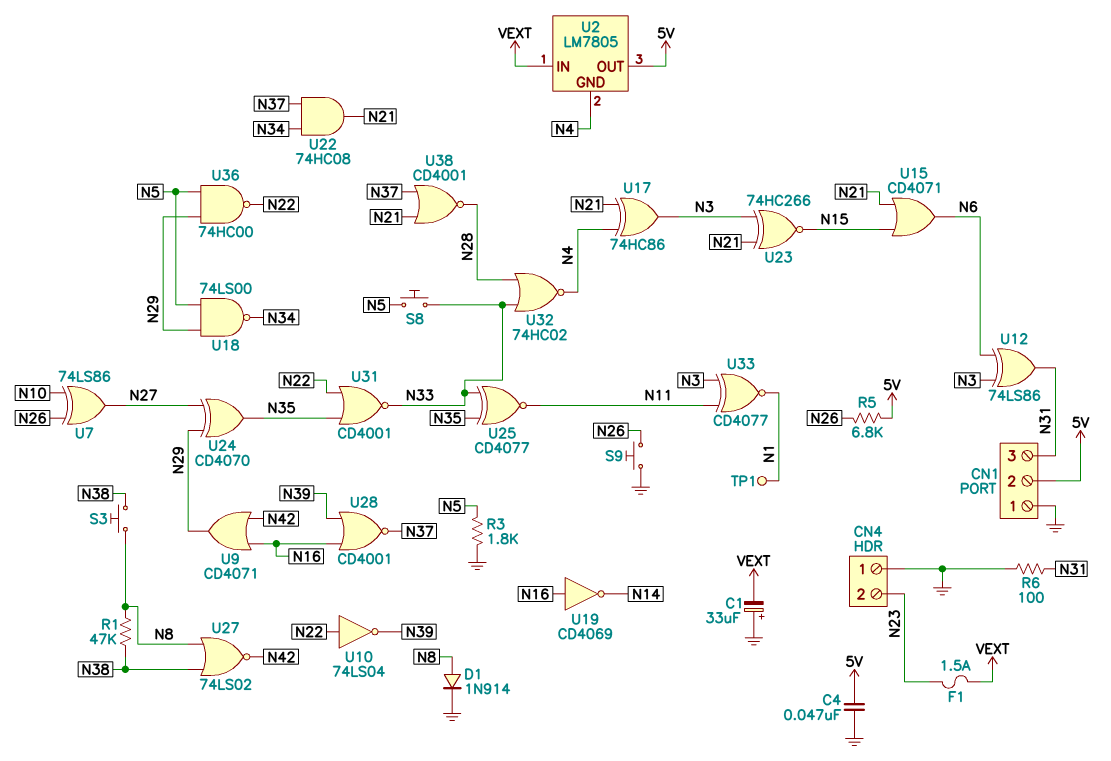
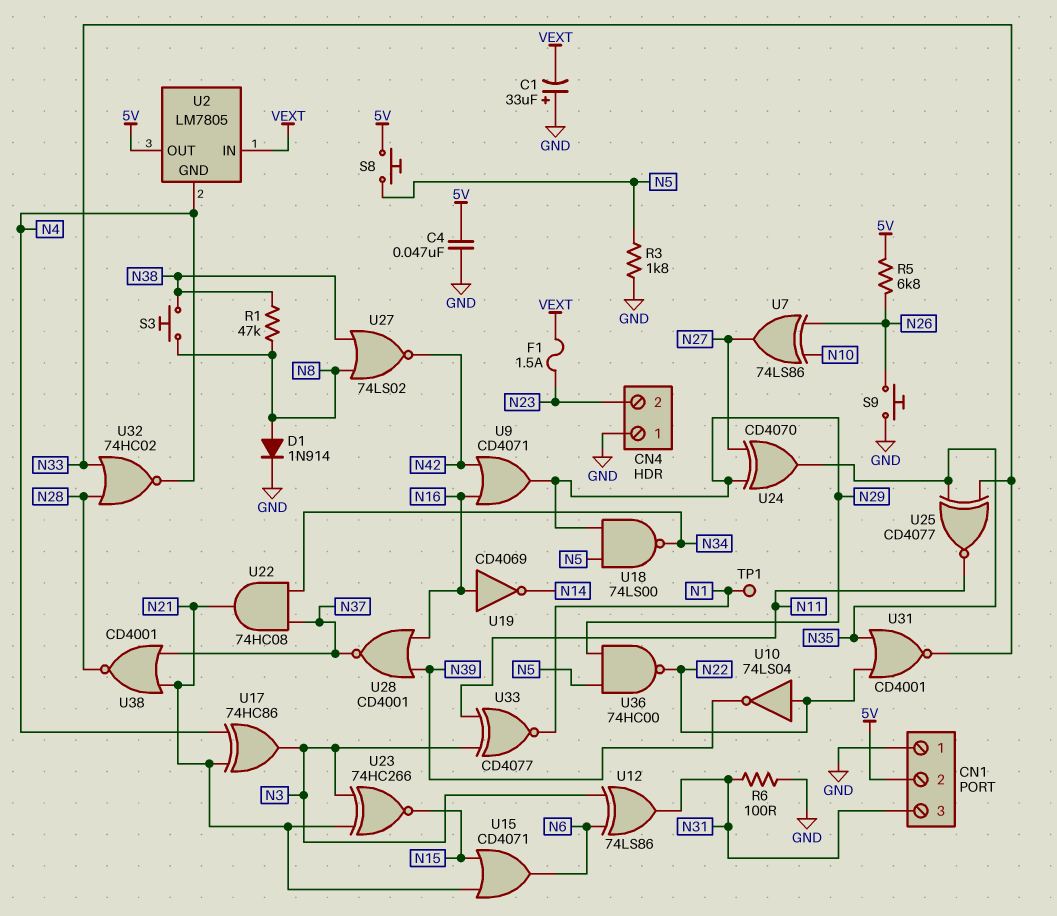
S8: button (N5, N33) -> button (5V, N5)

